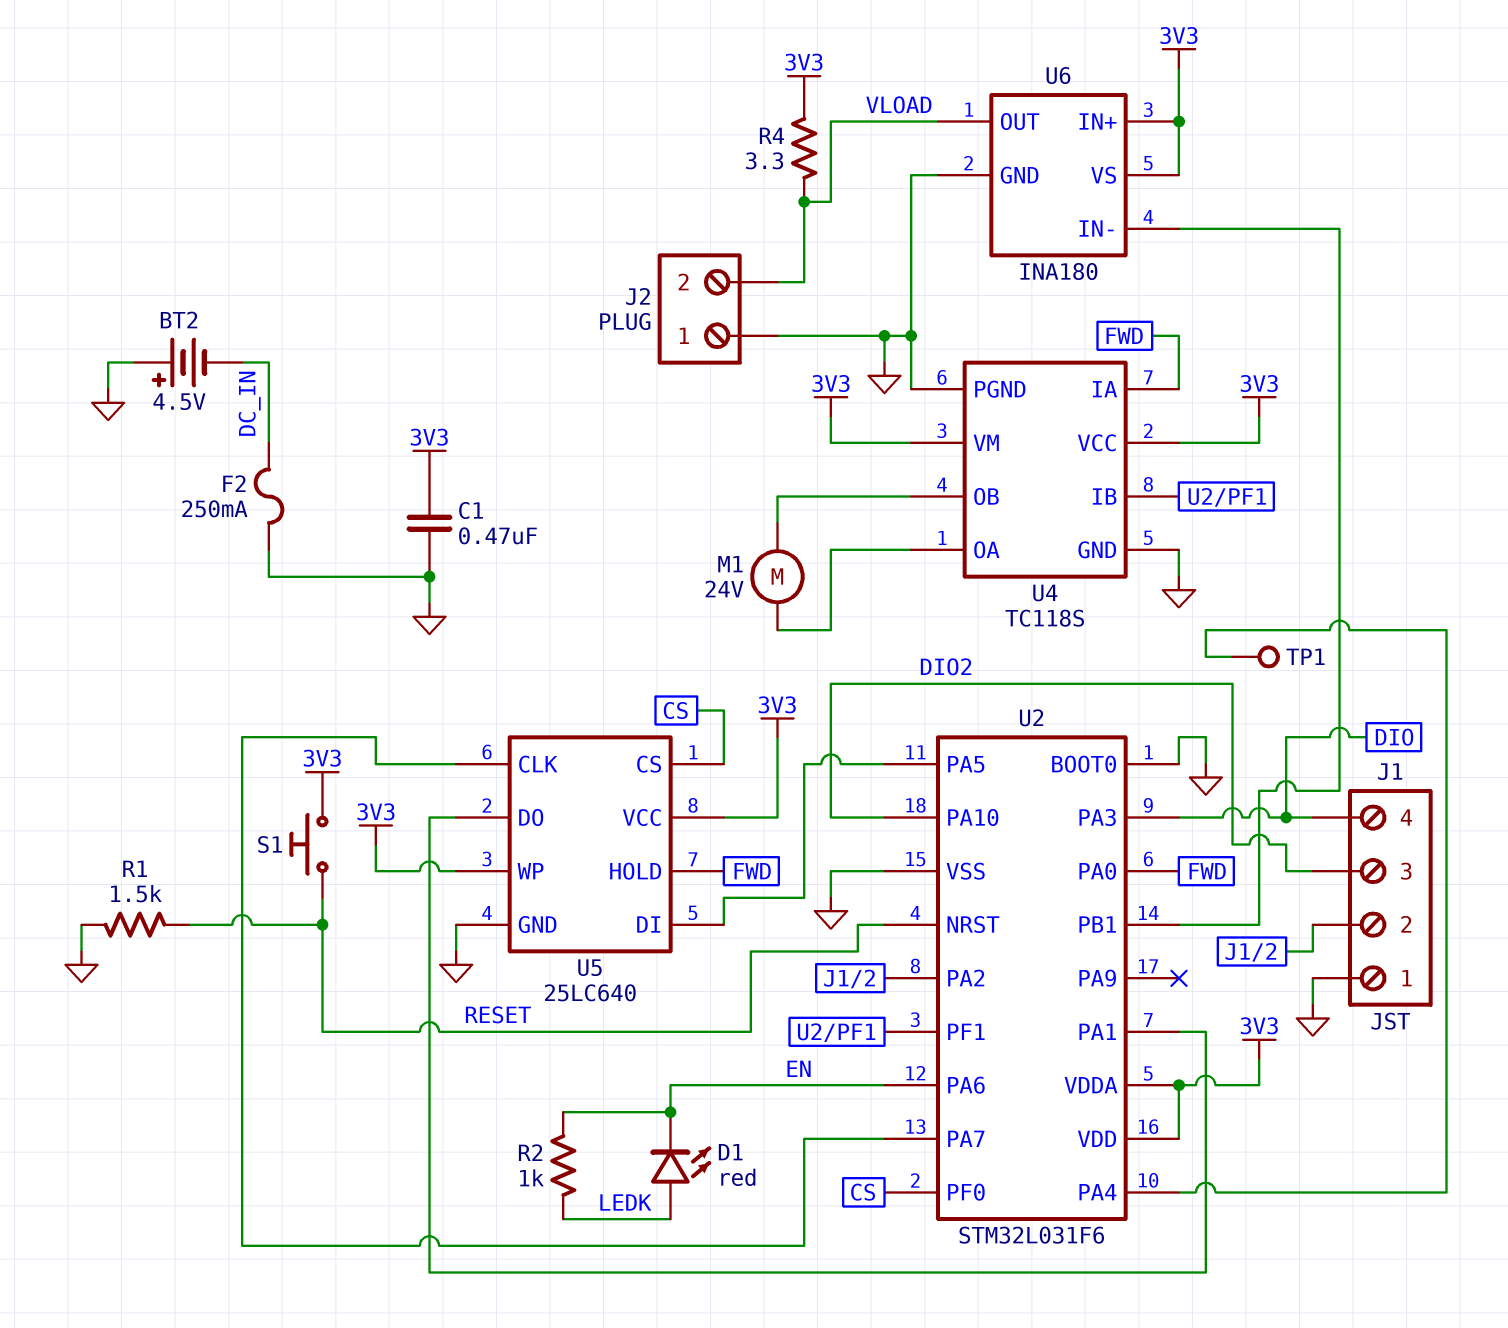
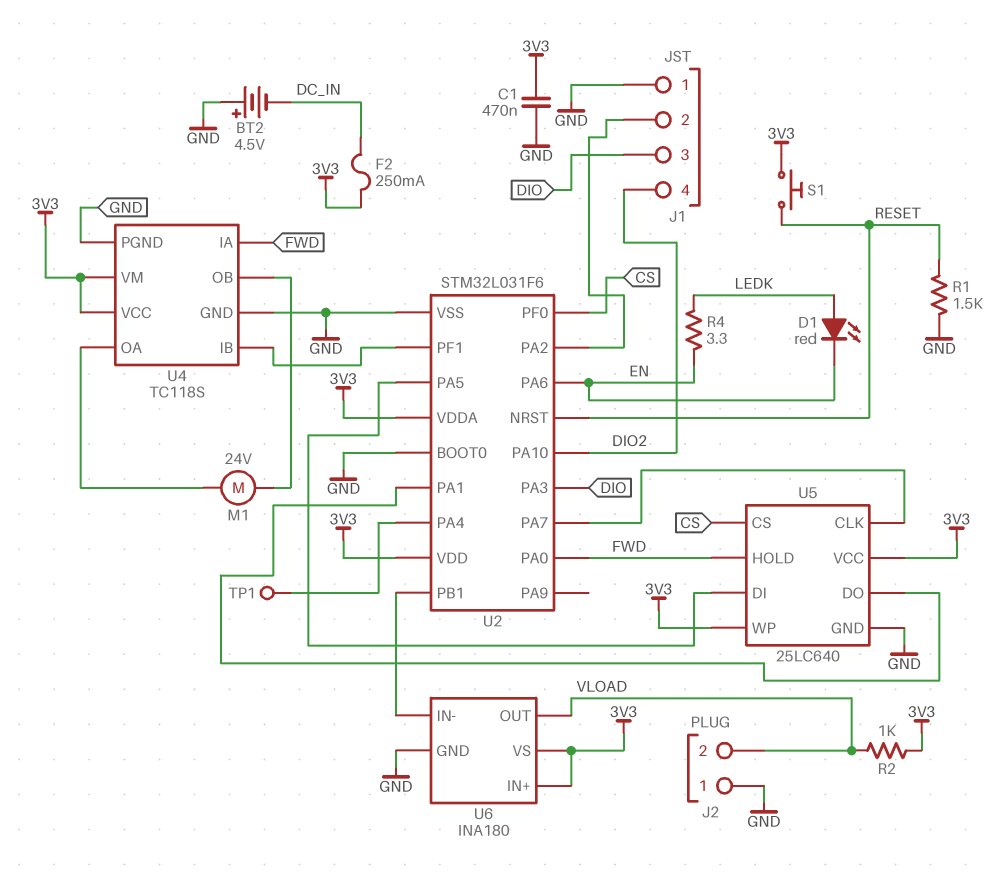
F2: 250mA (DC_IN, GND) -> 250mA (3V3, DC_IN)
J1 pin 3: DIO2 -> DIO
J1 pin 4: DIO -> DIO2
R2: 1k (EN, LEDK) -> 1k (3V3, VLOAD)
R4: 3.3 (3V3, VLOAD) -> 3.3 (EN, LEDK)

